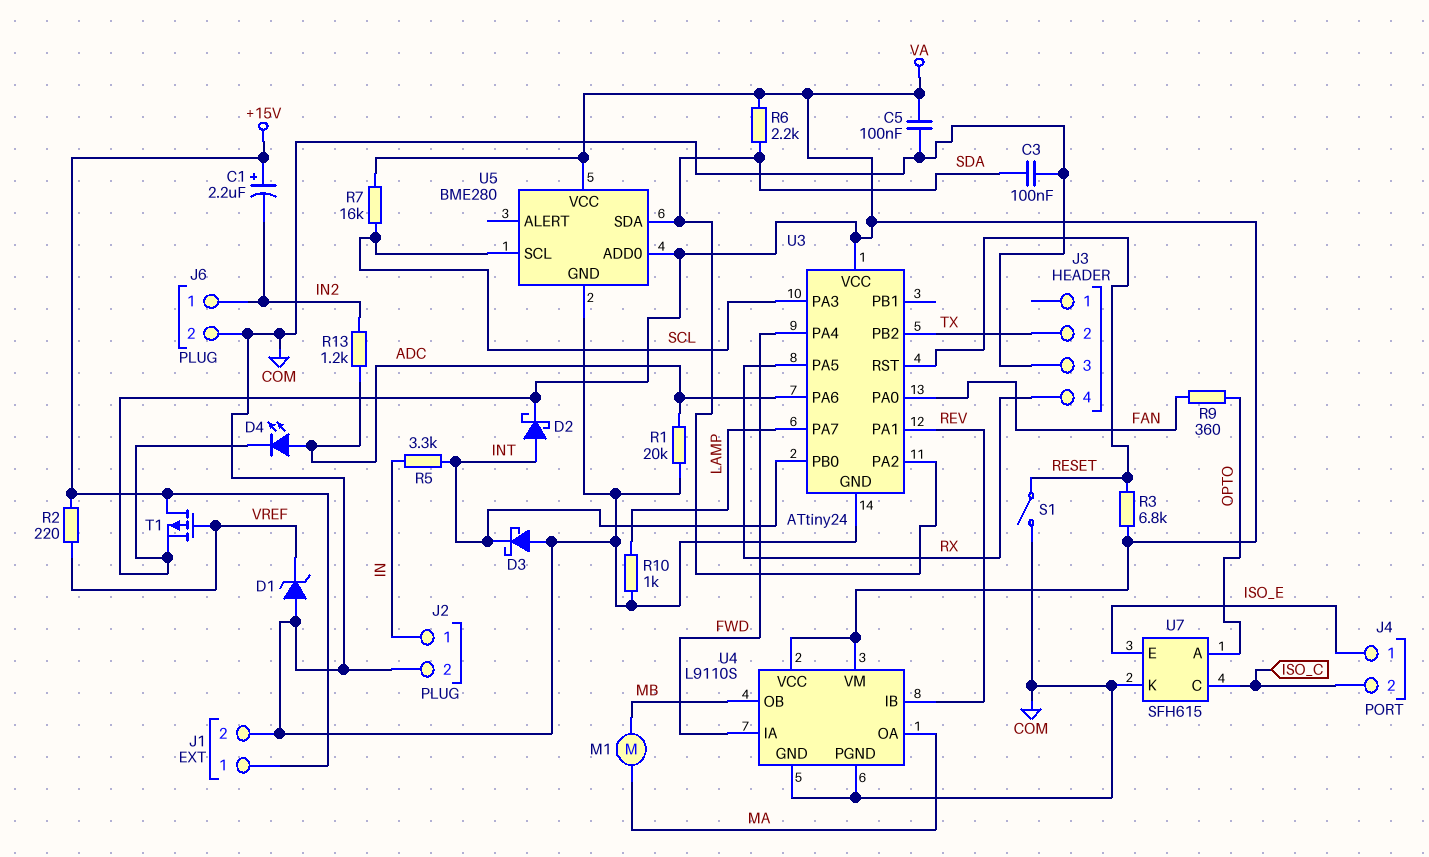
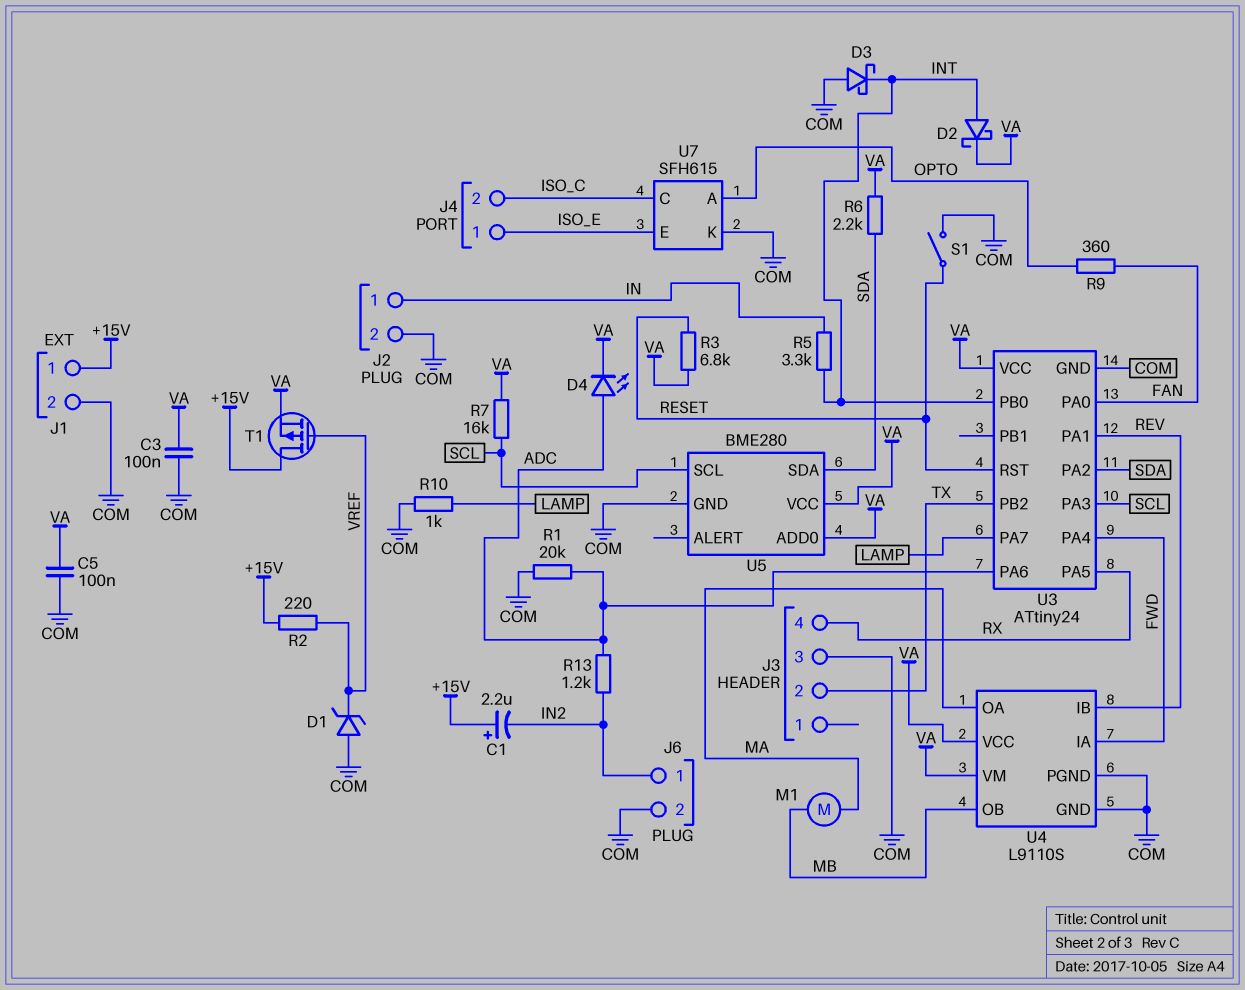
C3: 100nF (COM, SDA) -> 100nF (COM, VA)

